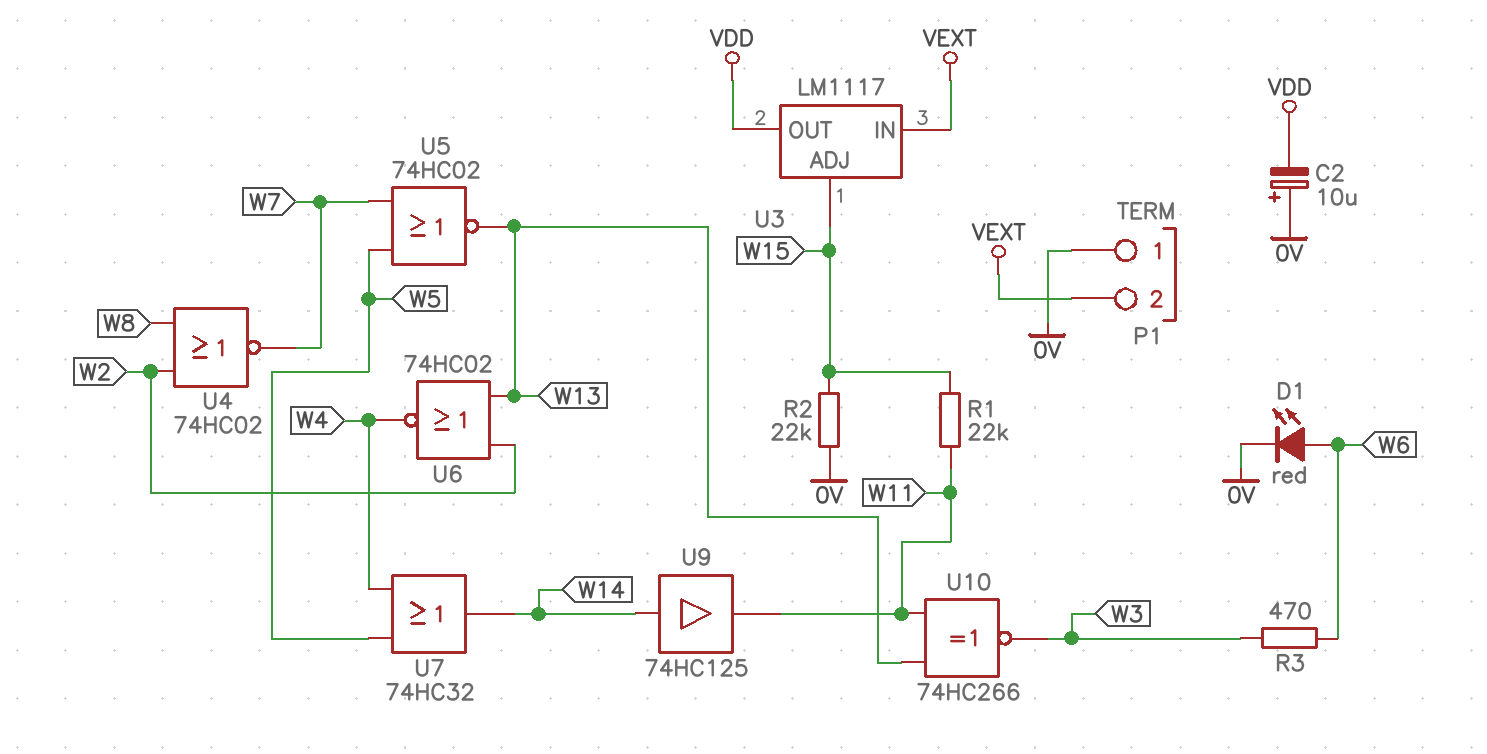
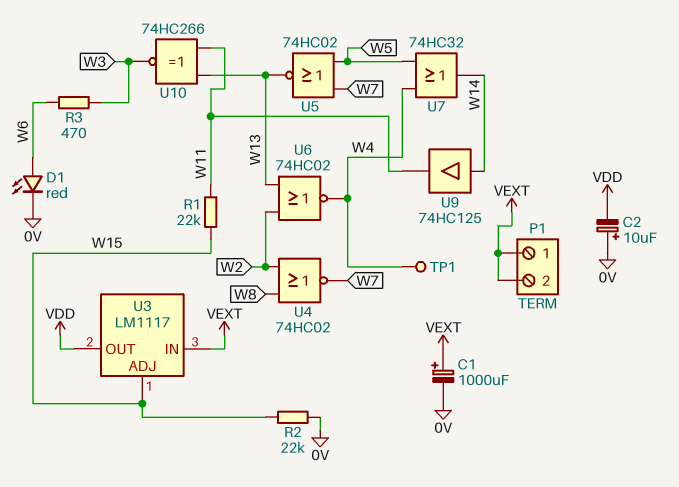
C1: none -> 1000uF (plus VEXT, minus 0V)
P1 pin 1: 0V -> VEXT
TP1: none -> test point (W4)

